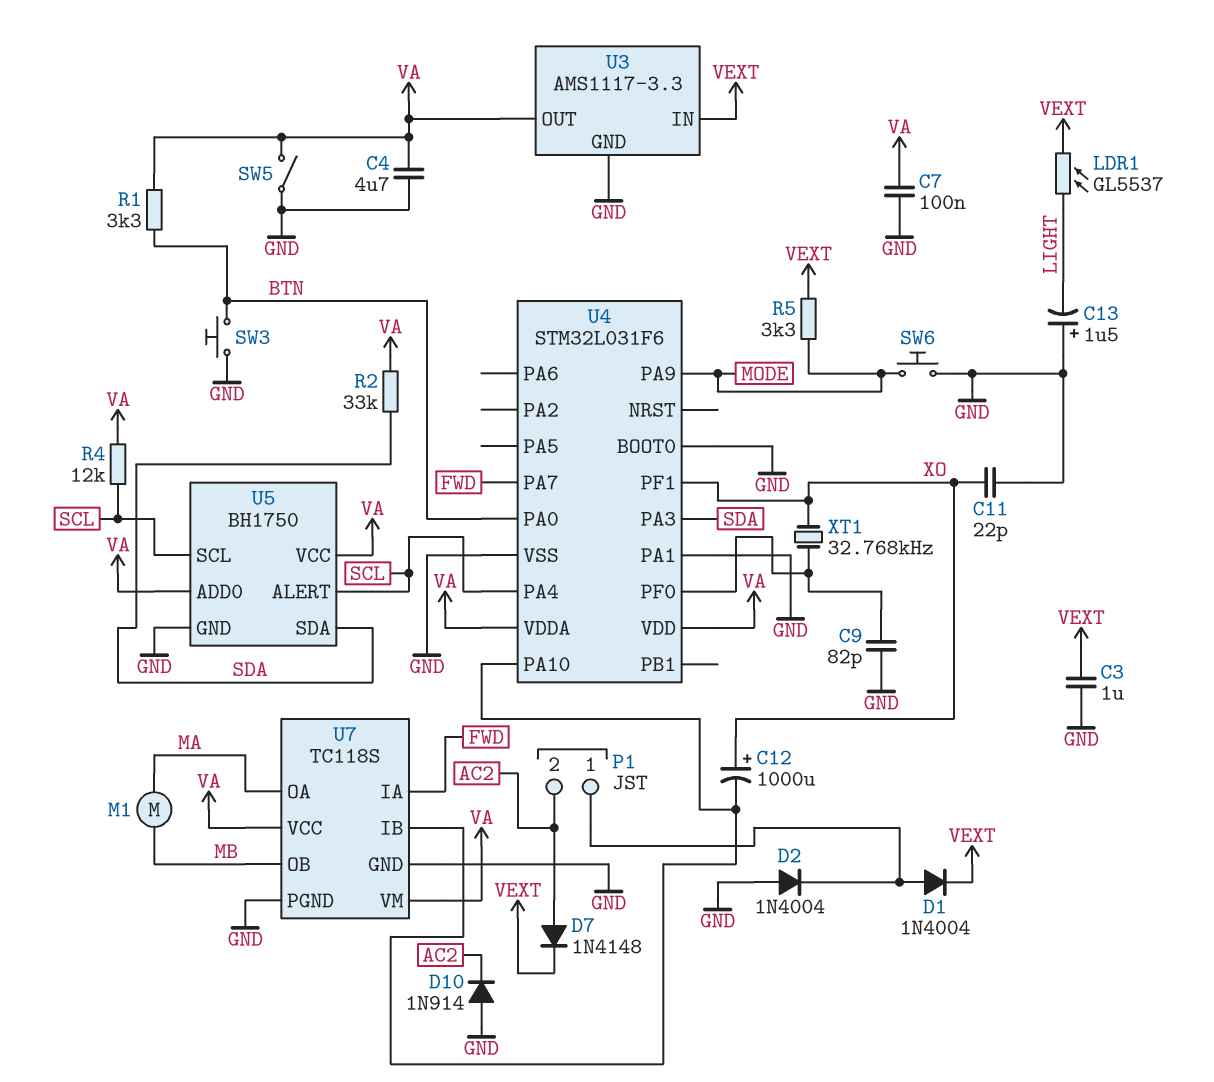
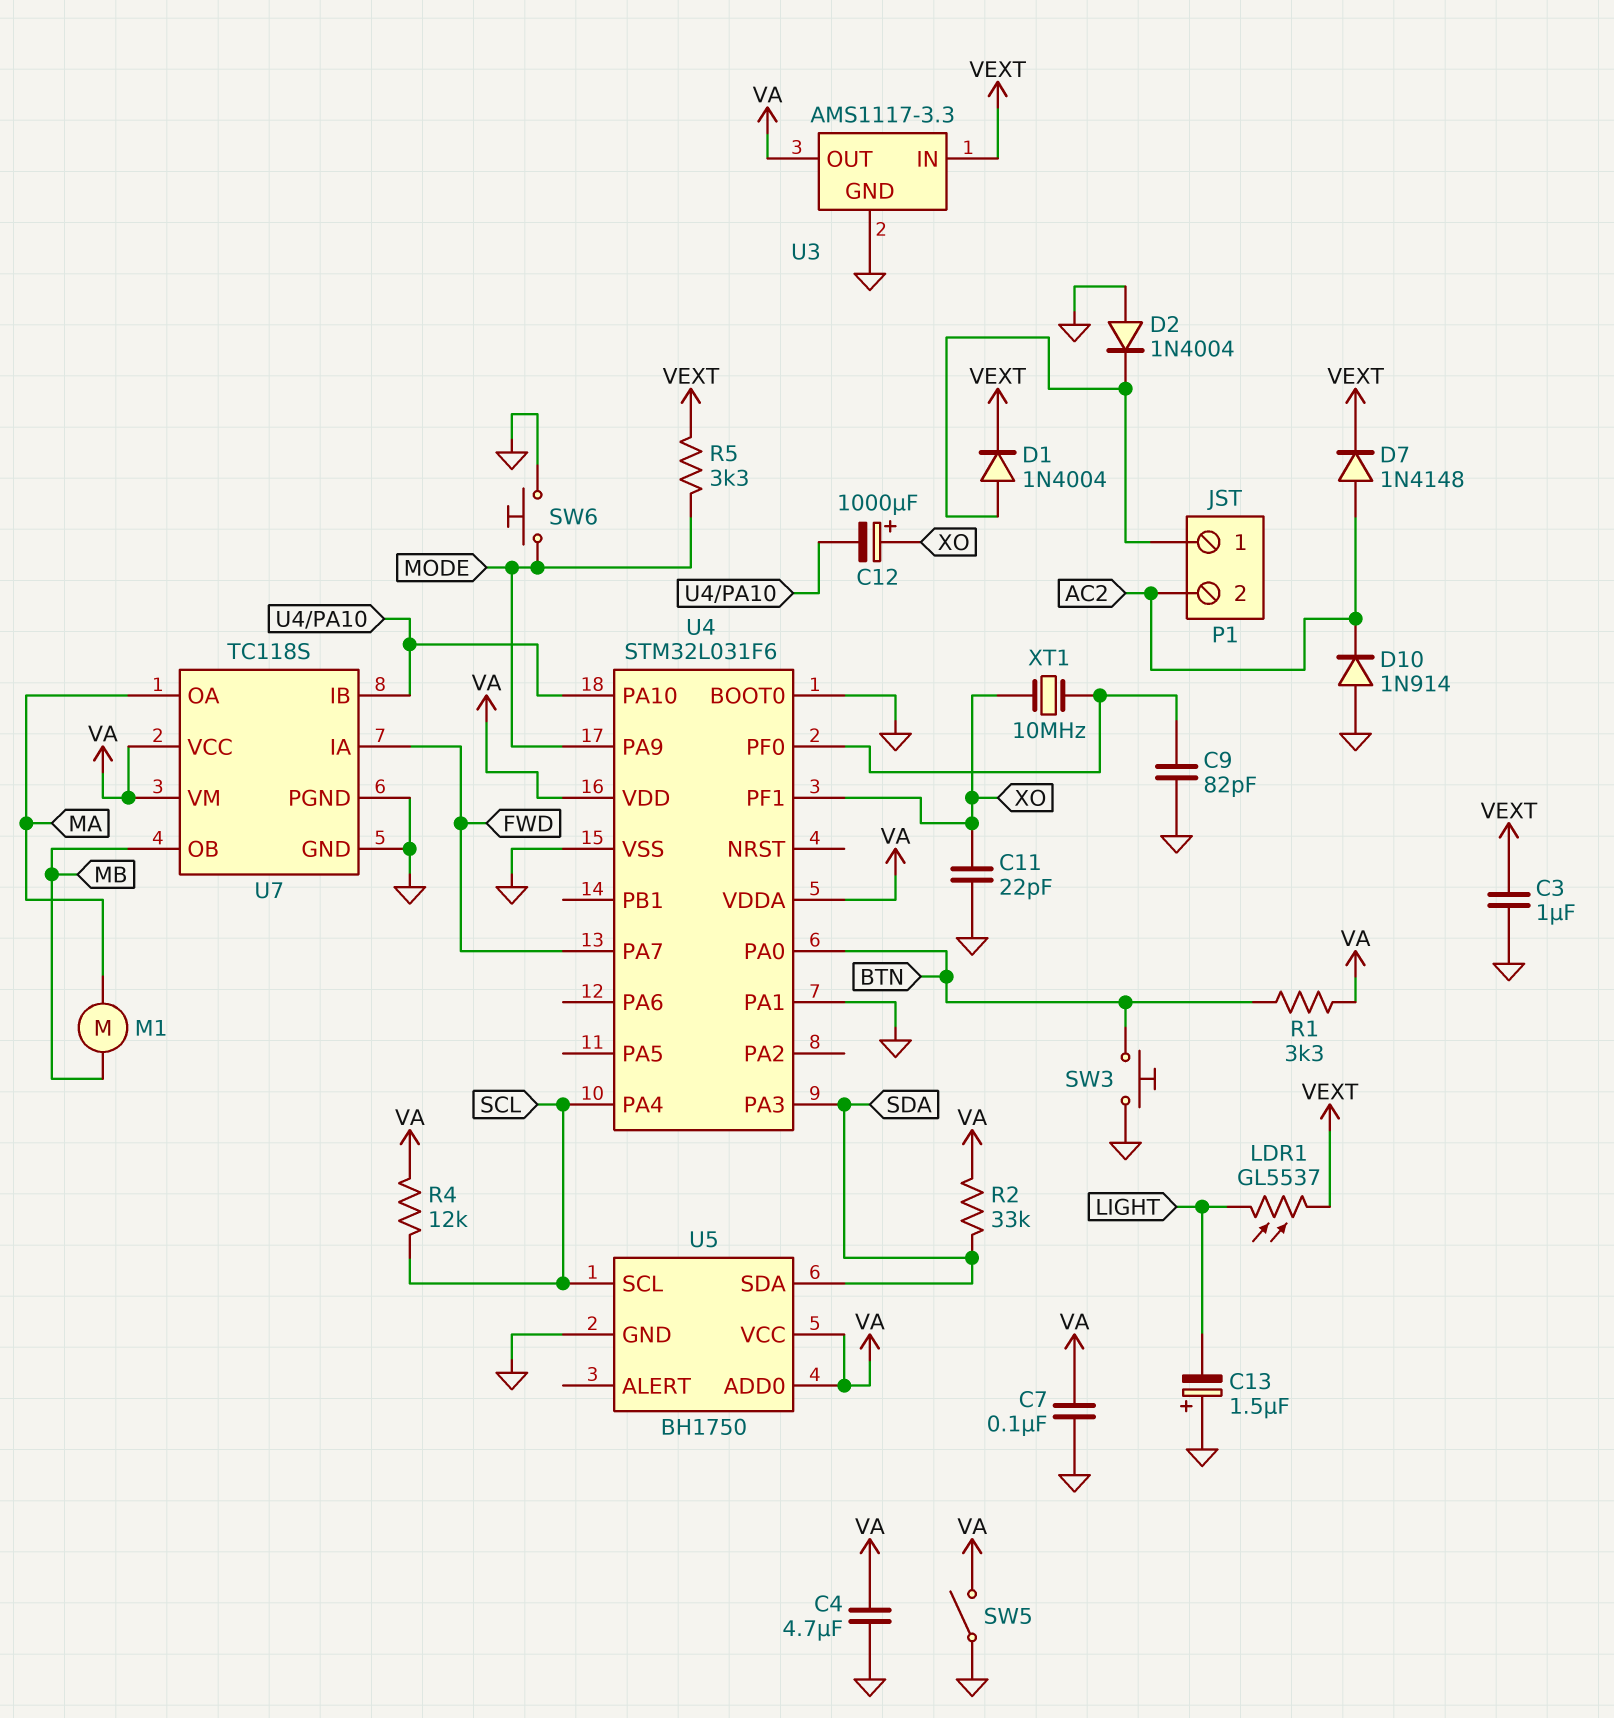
U5 pin ALERT: SCL -> none
XT1: 32.768kHz (U4/PF0, XO) -> 10MHz (U4/PF0, XO)

